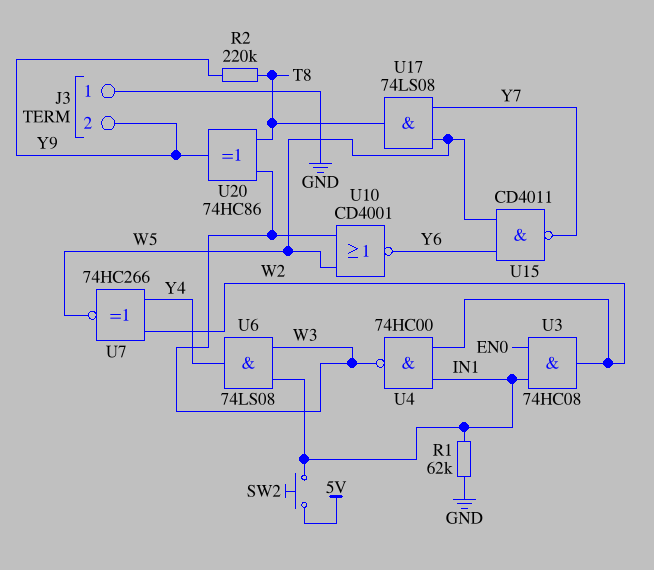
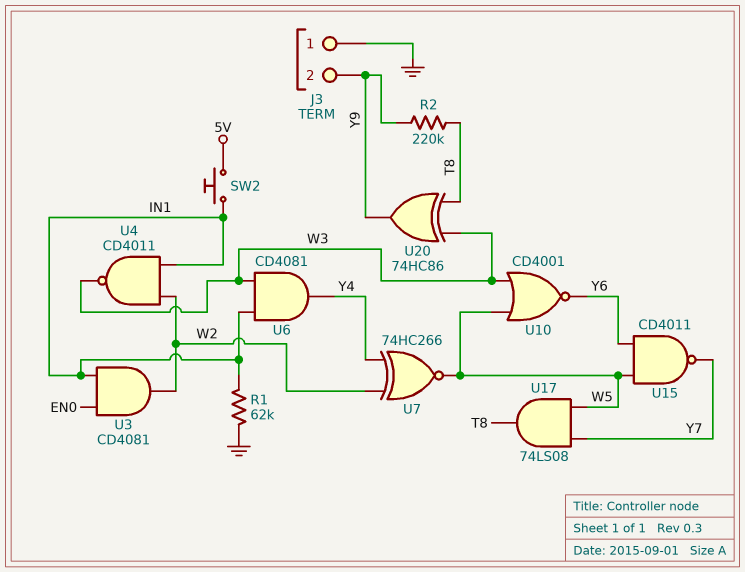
U3: AND 74HC08 (in EN0, in IN1, out W2) -> AND CD4081 (in EN0, in IN1, out W2)
U4: NAND 74HC00 (in IN1, in W2, out W3) -> NAND CD4011 (in IN1, in W2, out W3)
U6: AND 74LS08 (in IN1, in W3, out Y4) -> AND CD4081 (in IN1, in W3, out Y4)

